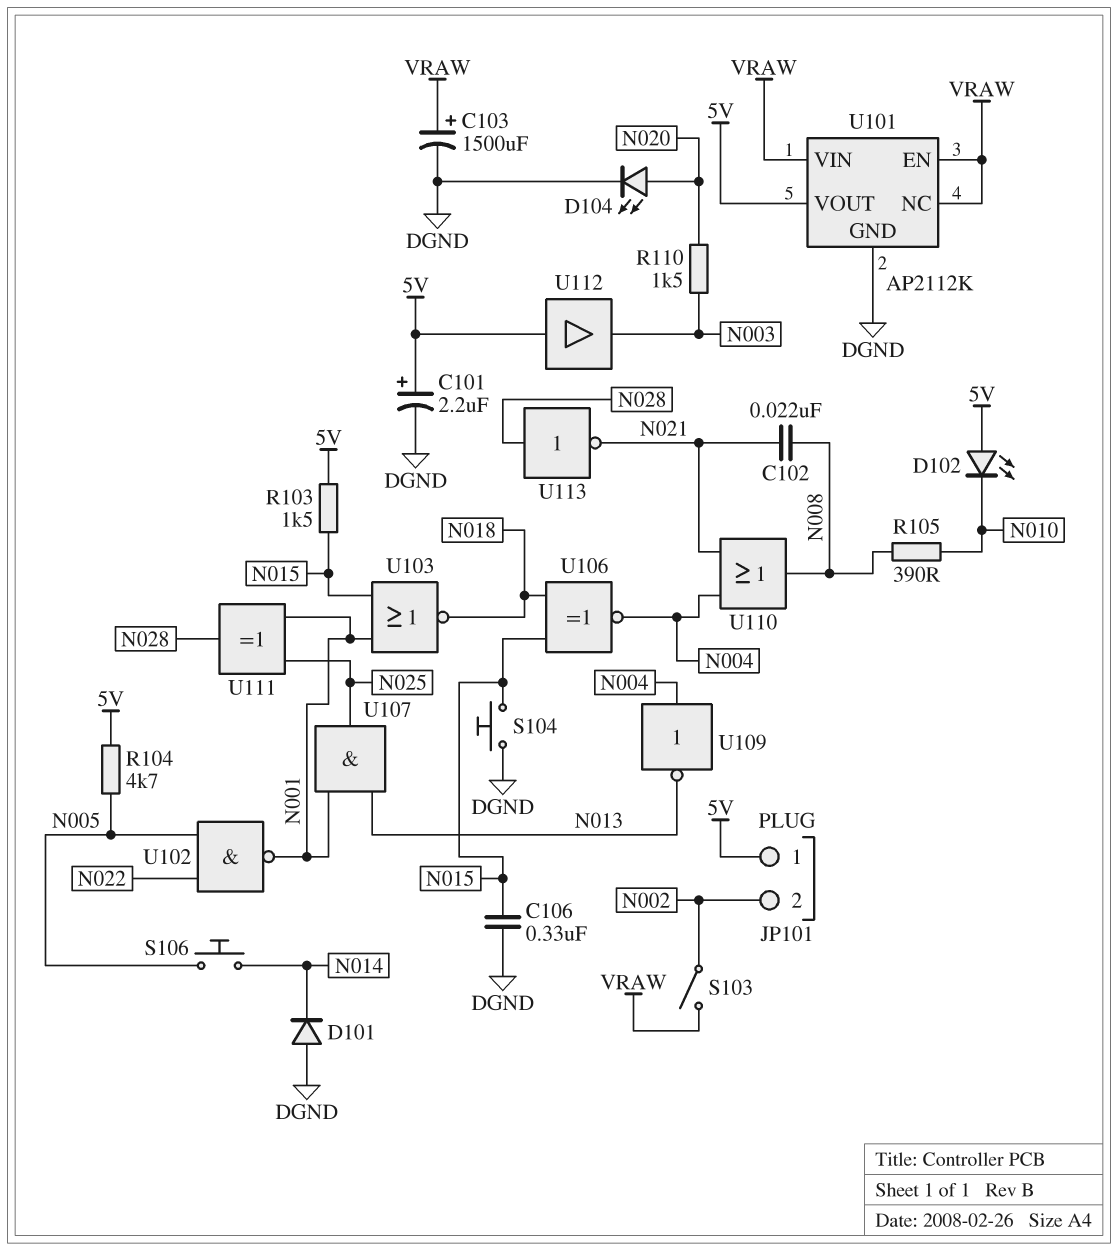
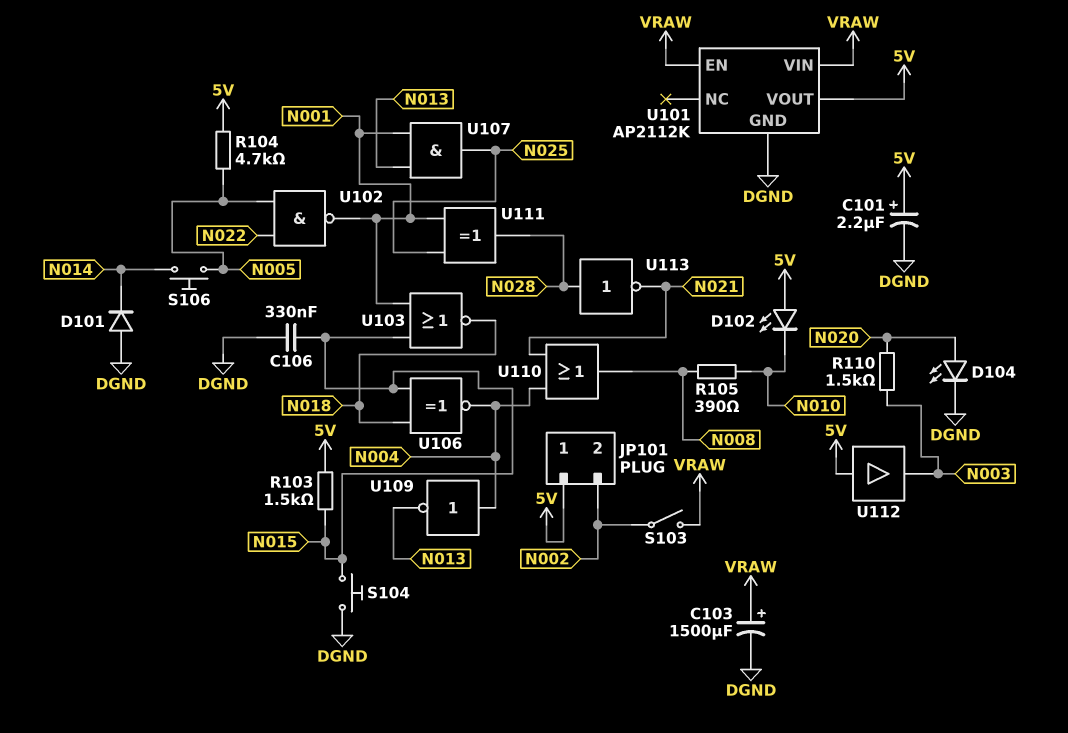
C102: 22nF (N008, N021) -> none
U101 pin NC: VRAW -> none

